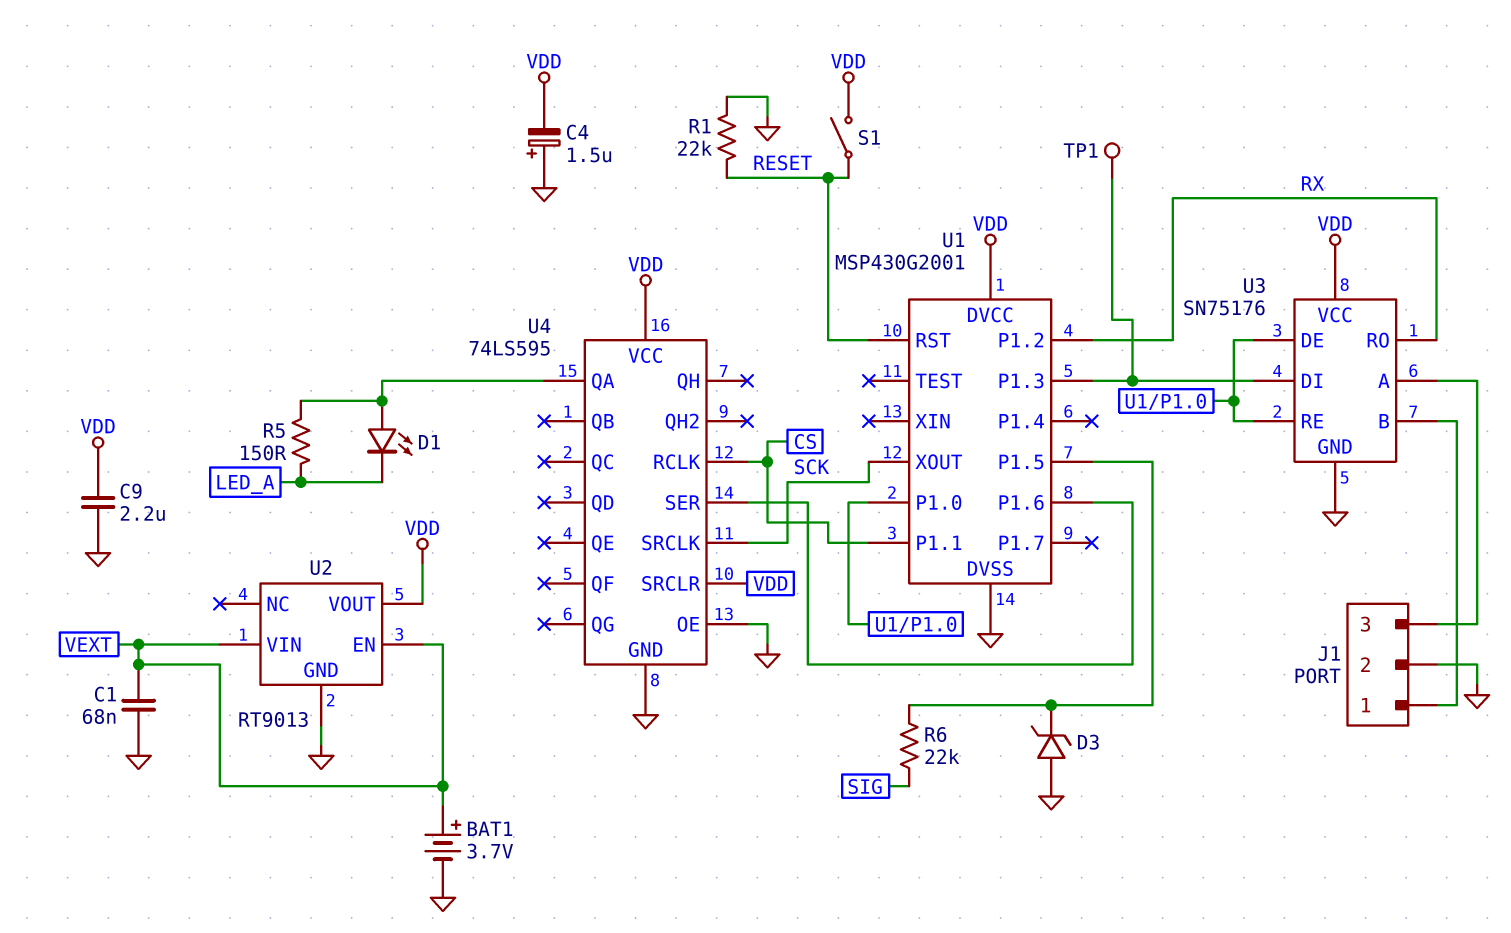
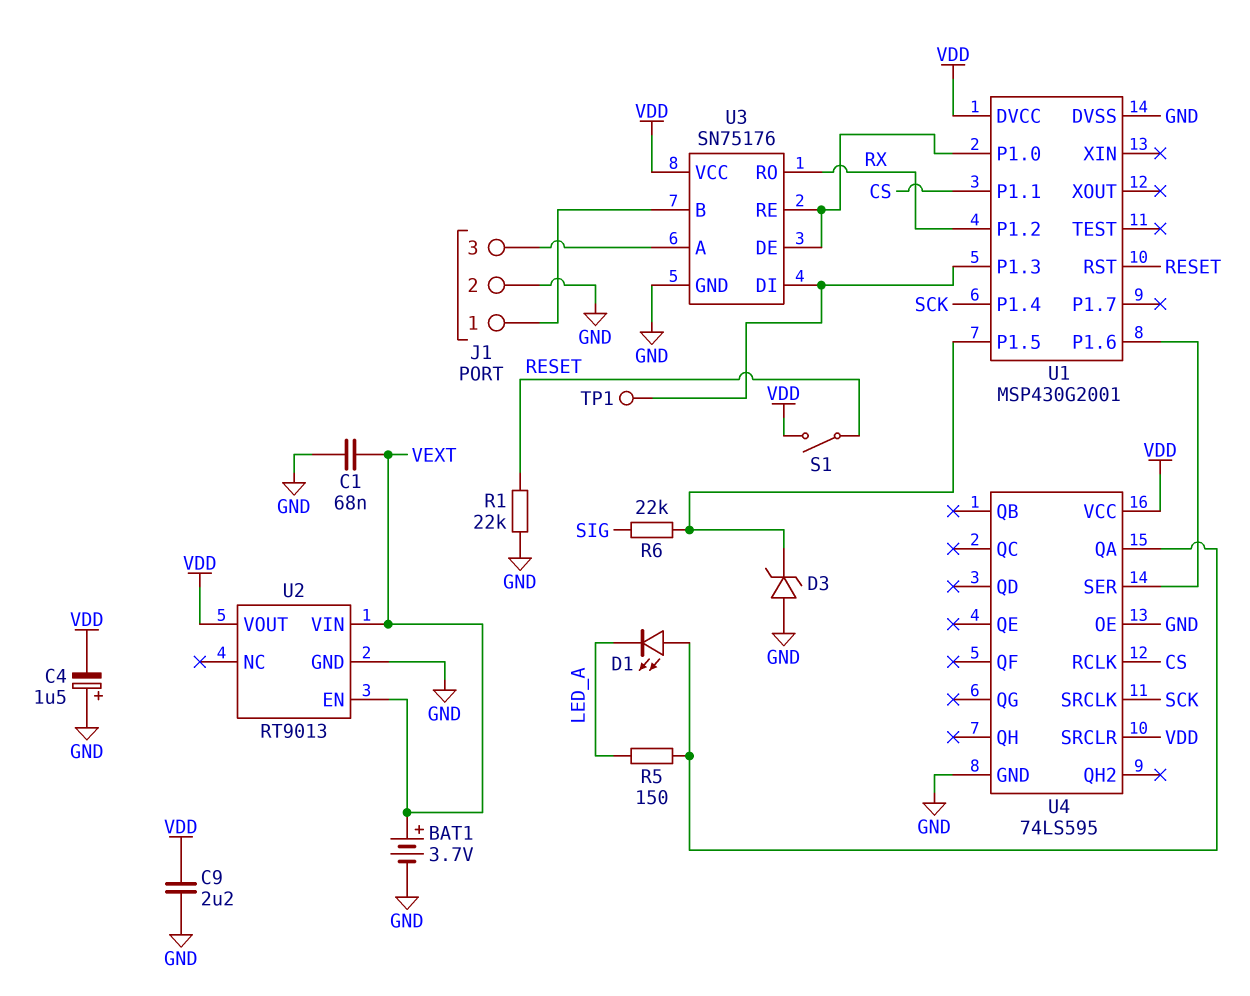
U1 pin P1.4: none -> SCK
U1 pin XOUT: SCK -> none

